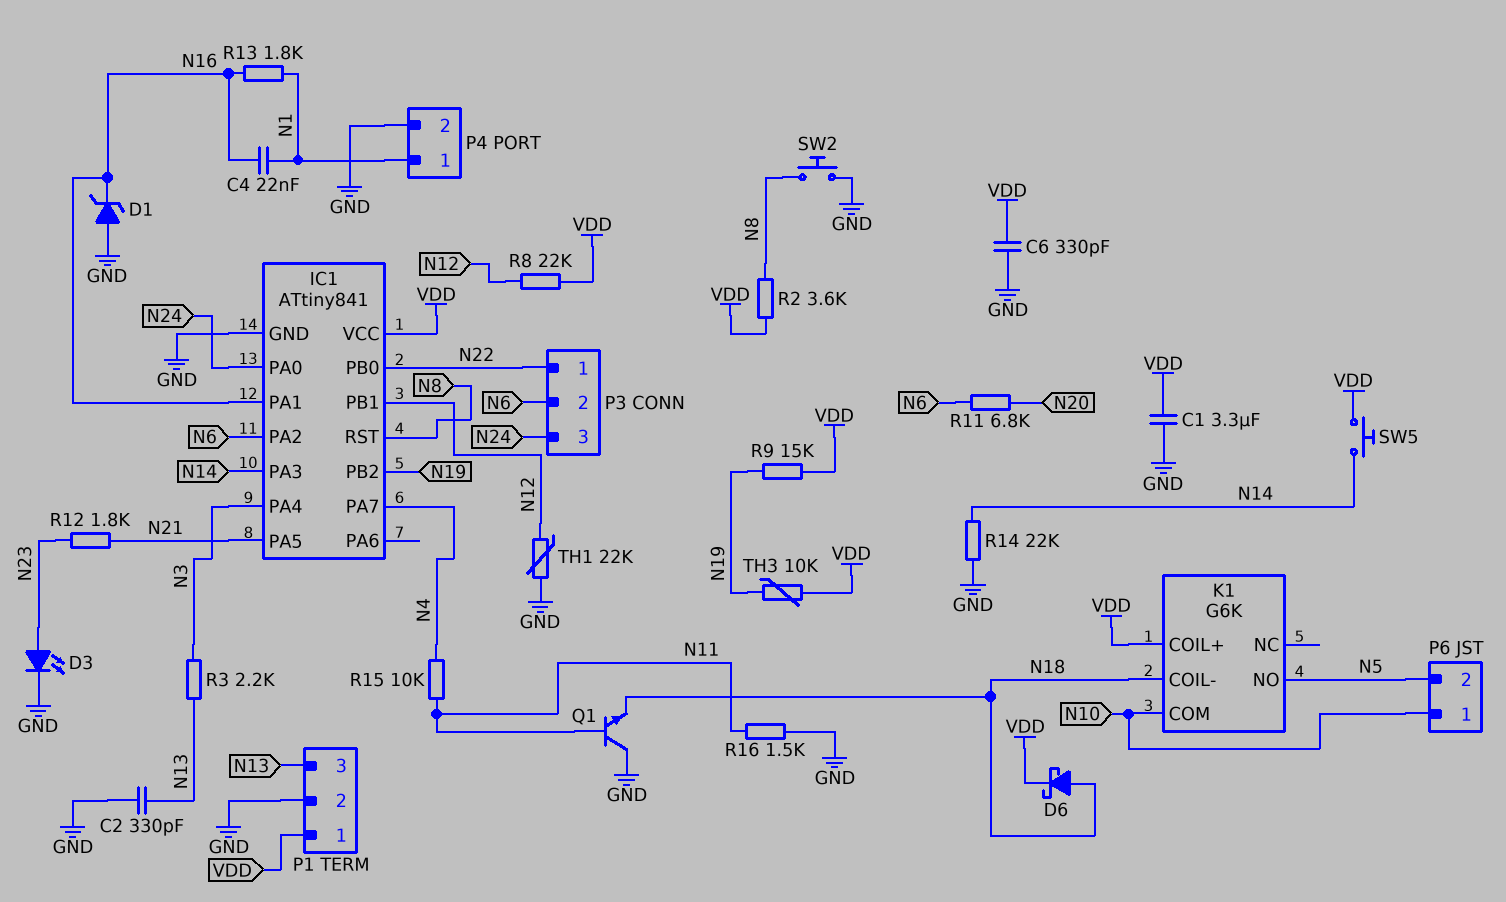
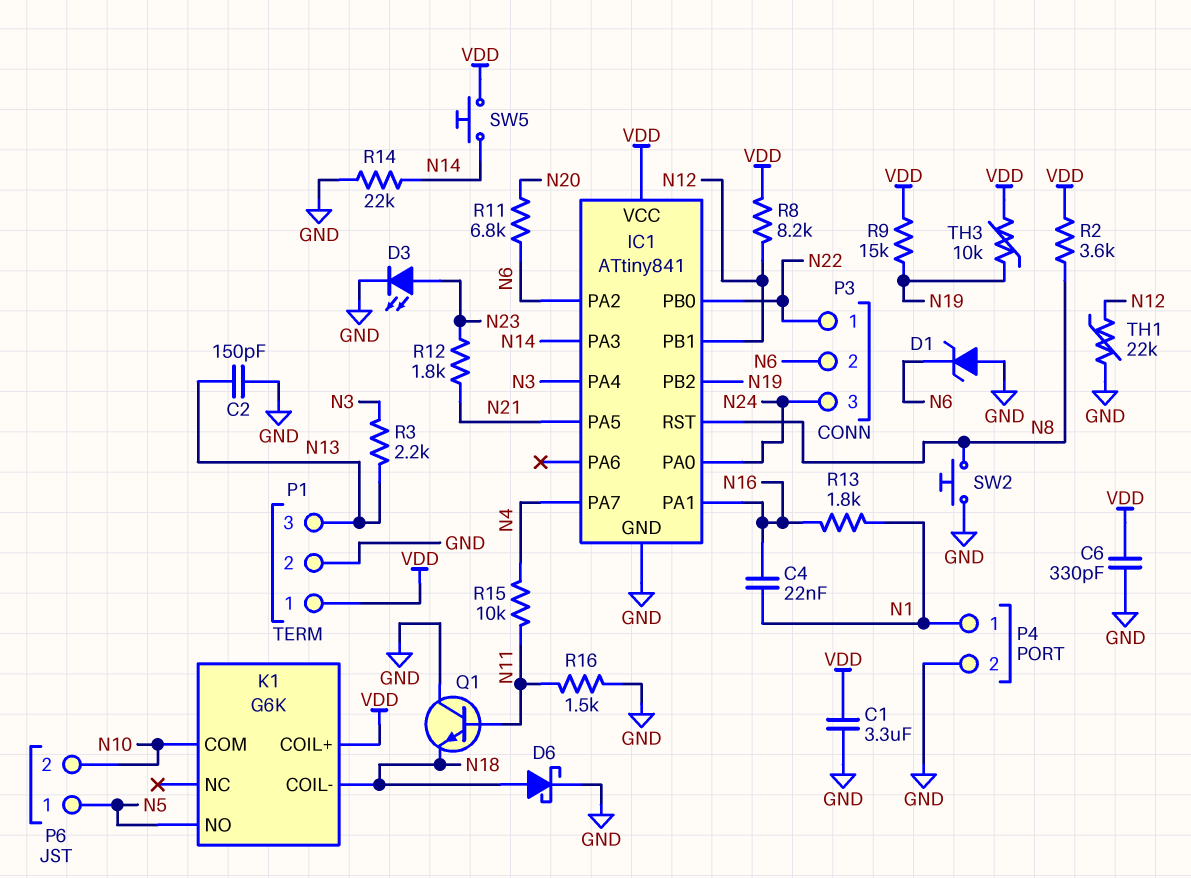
C2: 330pF (GND, N13) -> 150pF (GND, N13)
D1: zener (A GND, K N16) -> zener (A GND, K N6)
D6: schottky (A N18, K VDD) -> schottky (A N18, K GND)
P6 pin 1: N10 -> N5
P6 pin 2: N5 -> N10
R8: 22k (N12, VDD) -> 8.2k (N12, VDD)

